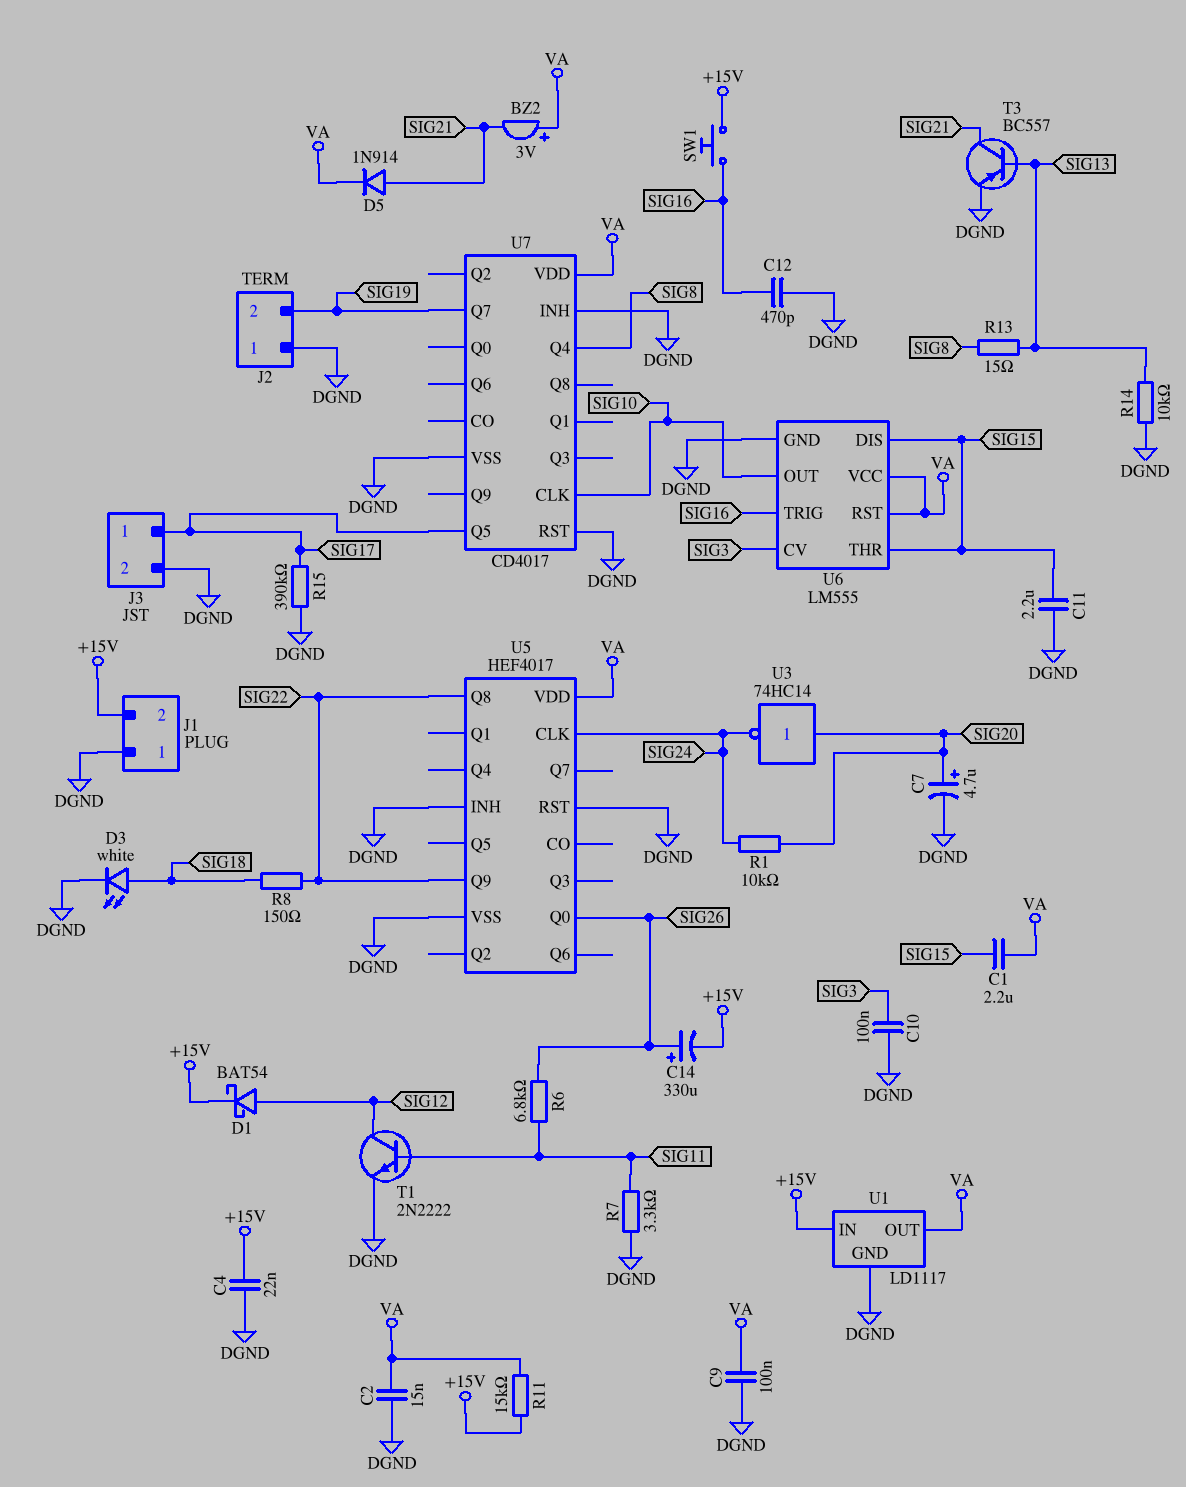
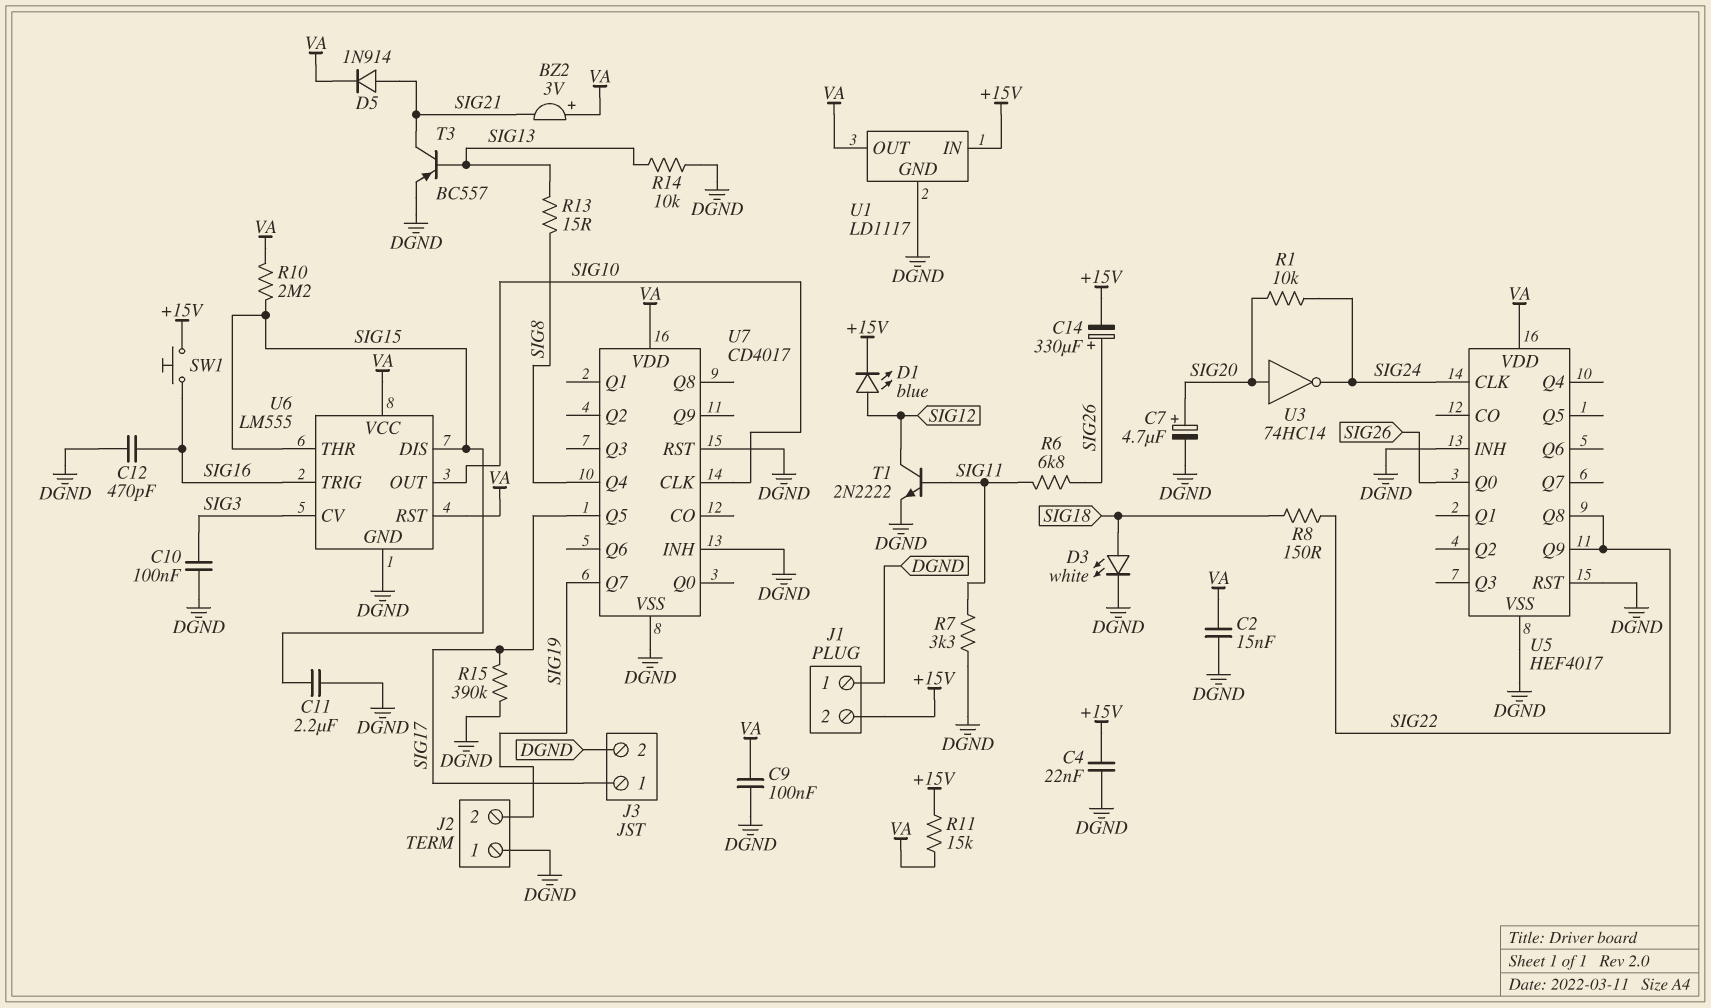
C1: 2.2uF (SIG15, VA) -> none
D1: schottky BAT54 (A SIG12, K +15V) -> LED blue (A SIG12, K +15V)
R10: none -> 2.2M (SIG15, VA)

